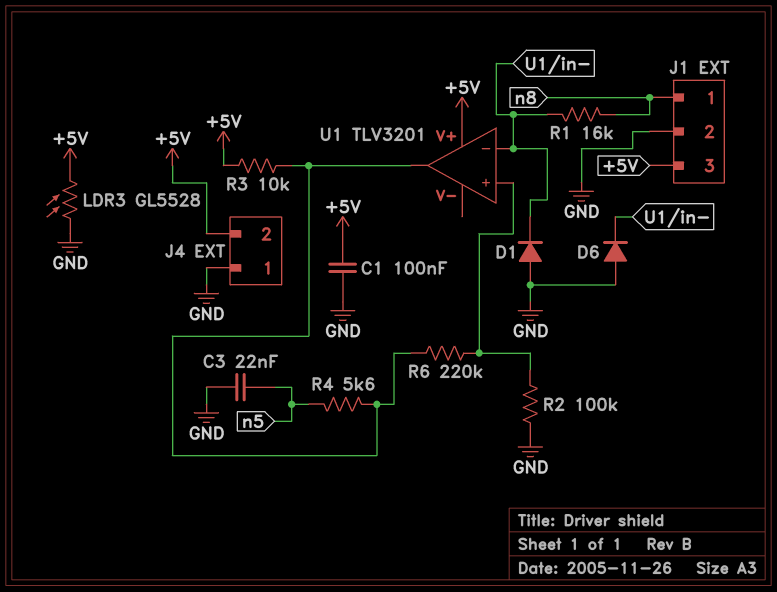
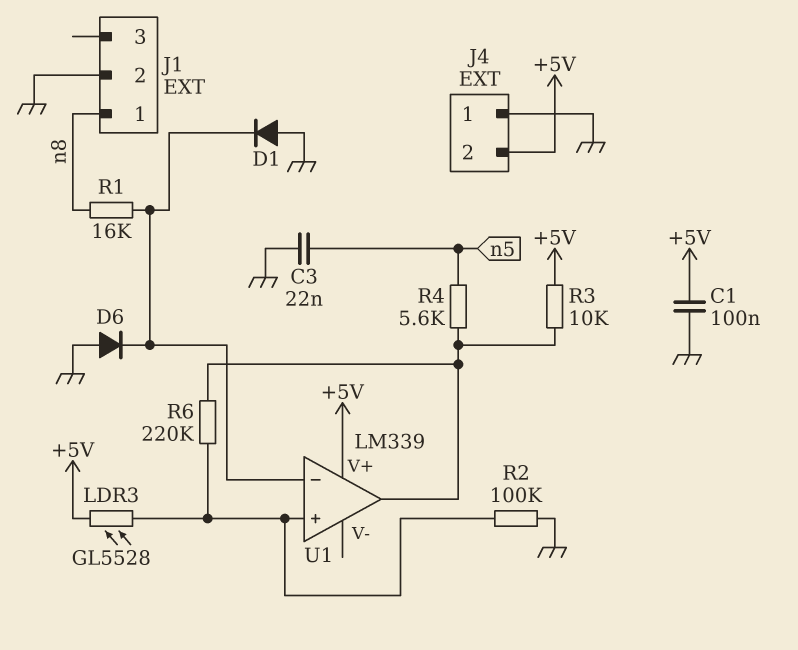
J1 pin 3: +5V -> none
LDR3: GL5528 (+5V, GND) -> GL5528 (+5V, U1/in+)
U1: TLV3201 -> LM339

